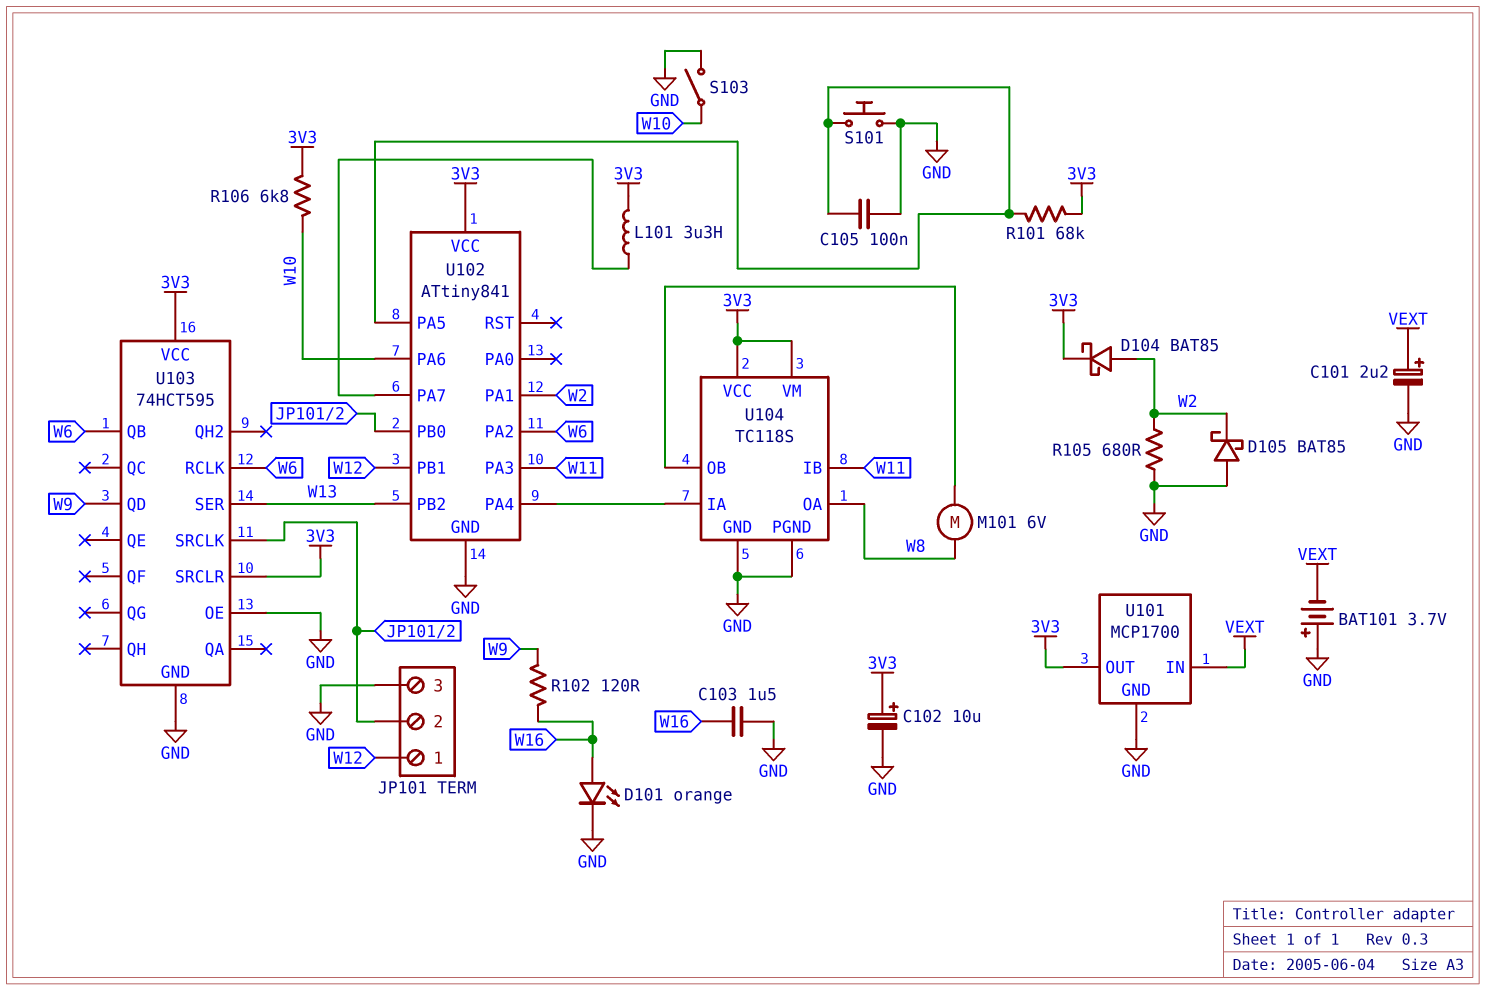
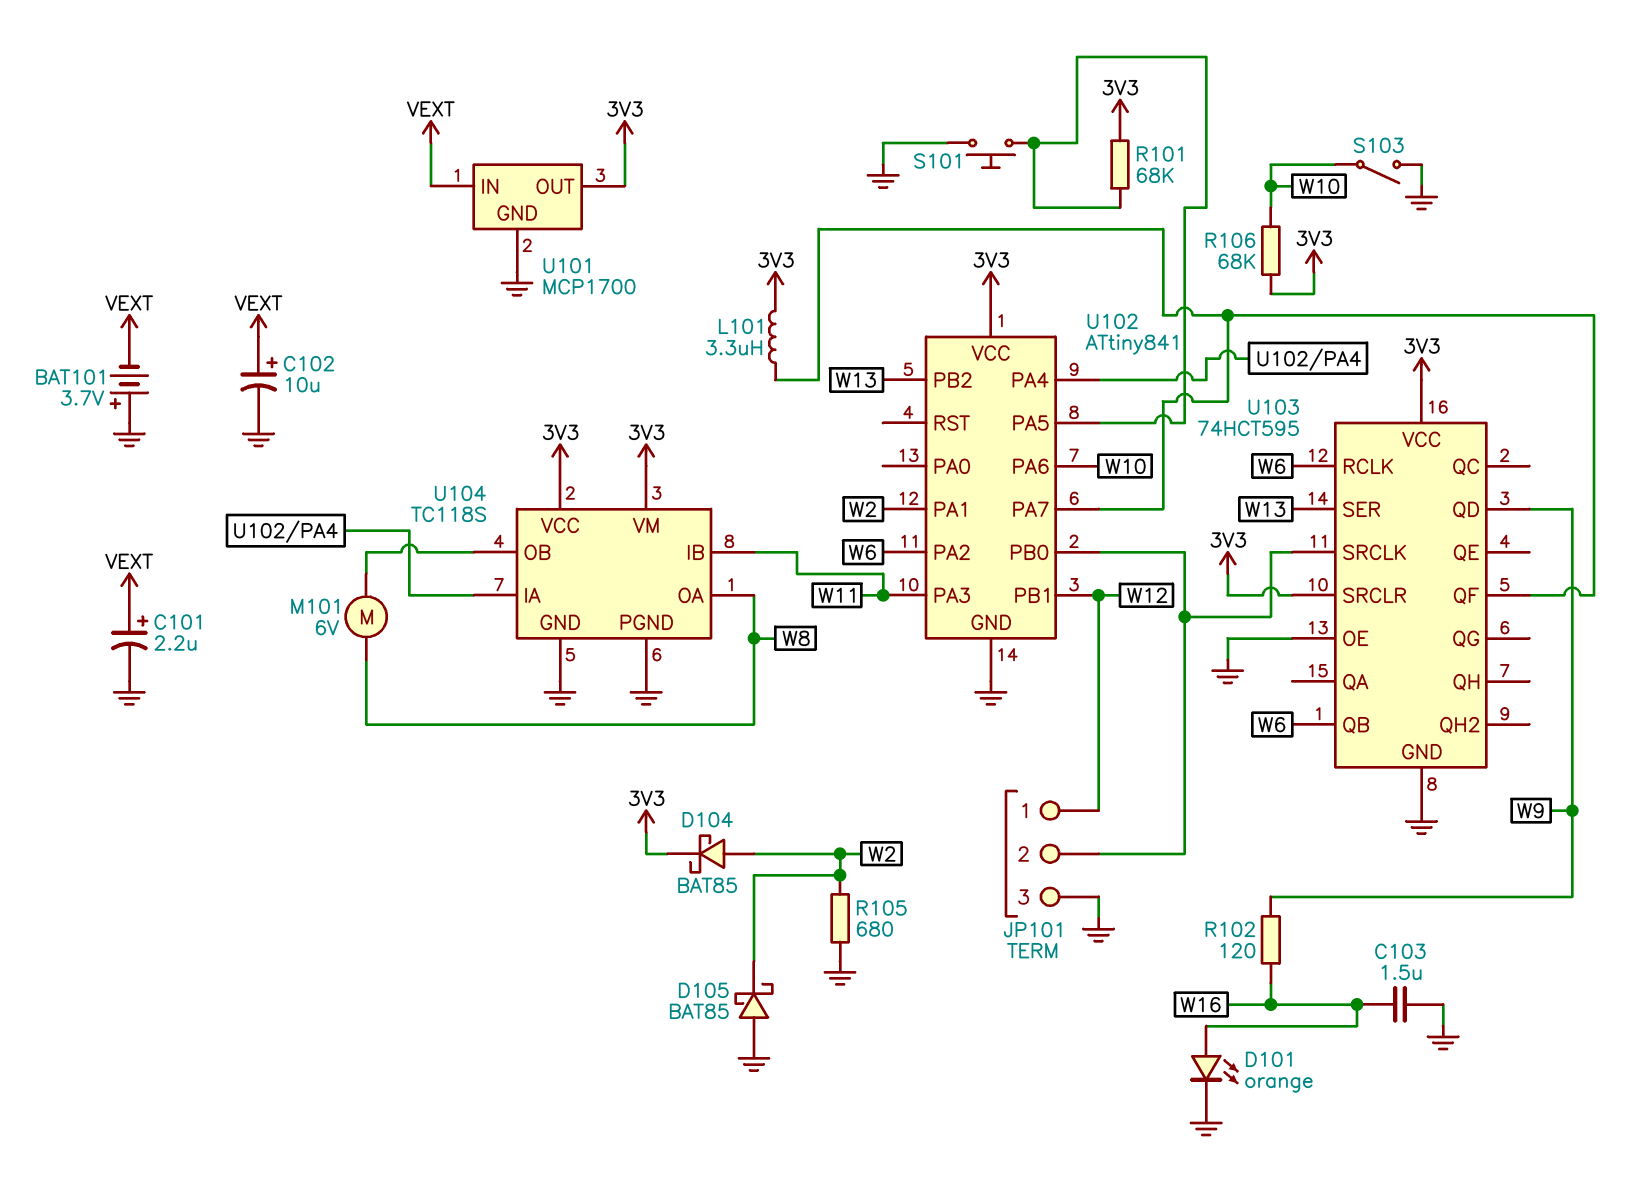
C102: 10uF (plus 3V3, minus GND) -> 10uF (plus VEXT, minus GND)
C105: 100nF (GND, U102/PA5) -> none
R106: 6.8k (3V3, W10) -> 68k (3V3, W10)
U103 pin QF: none -> U102/PA7

